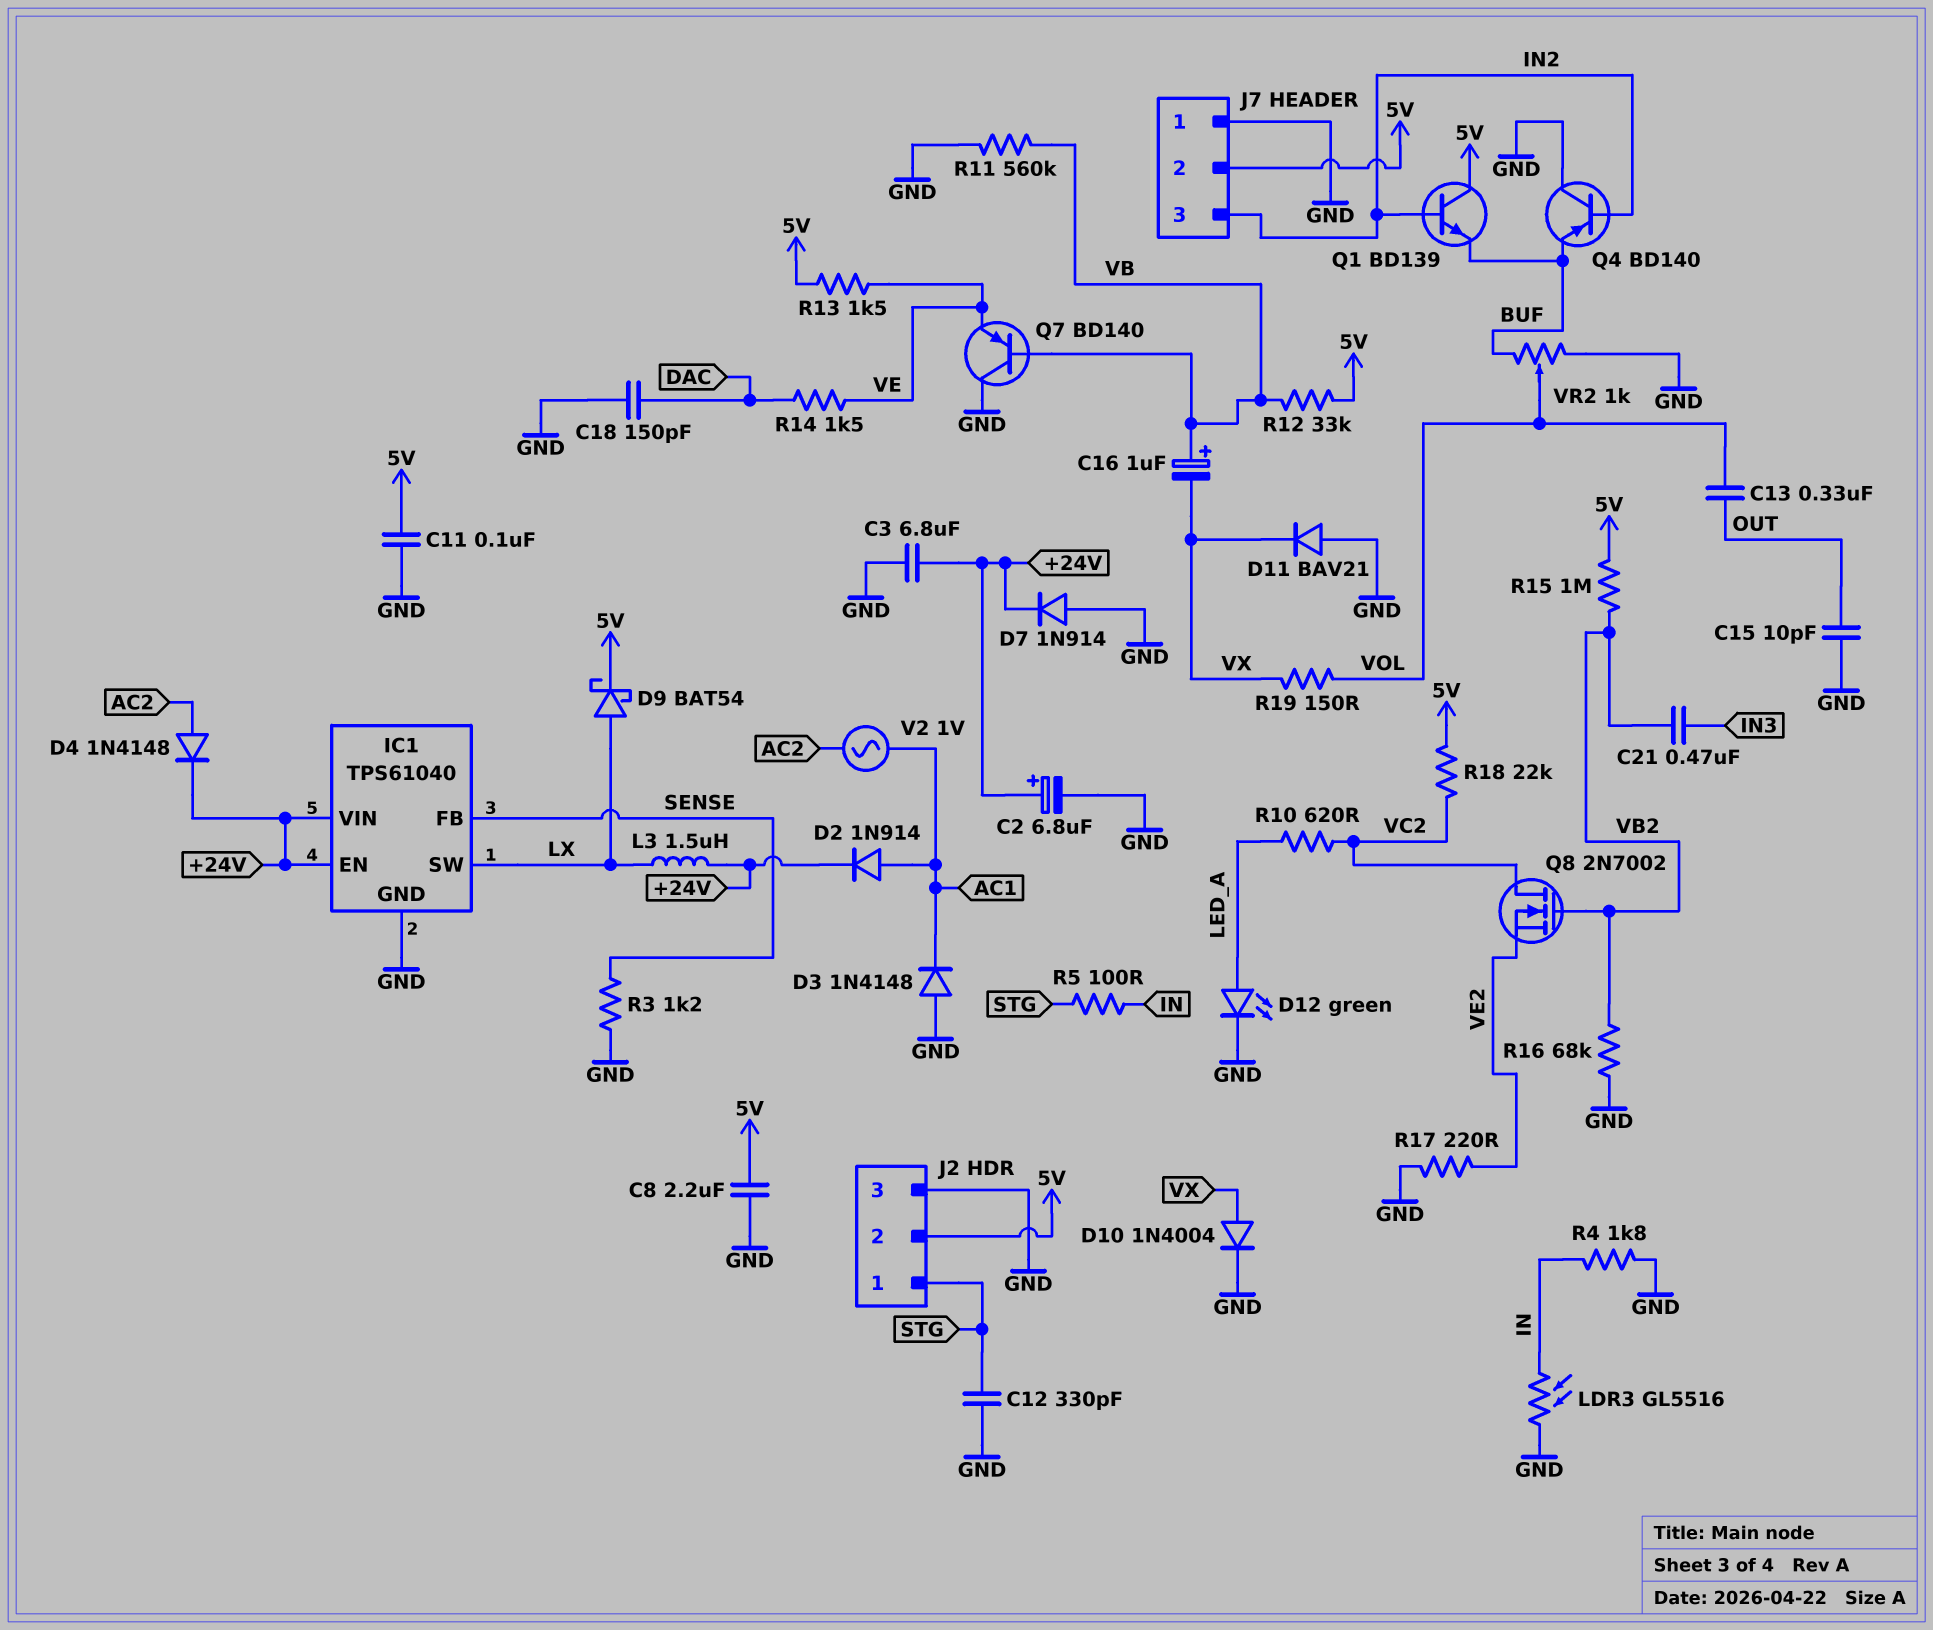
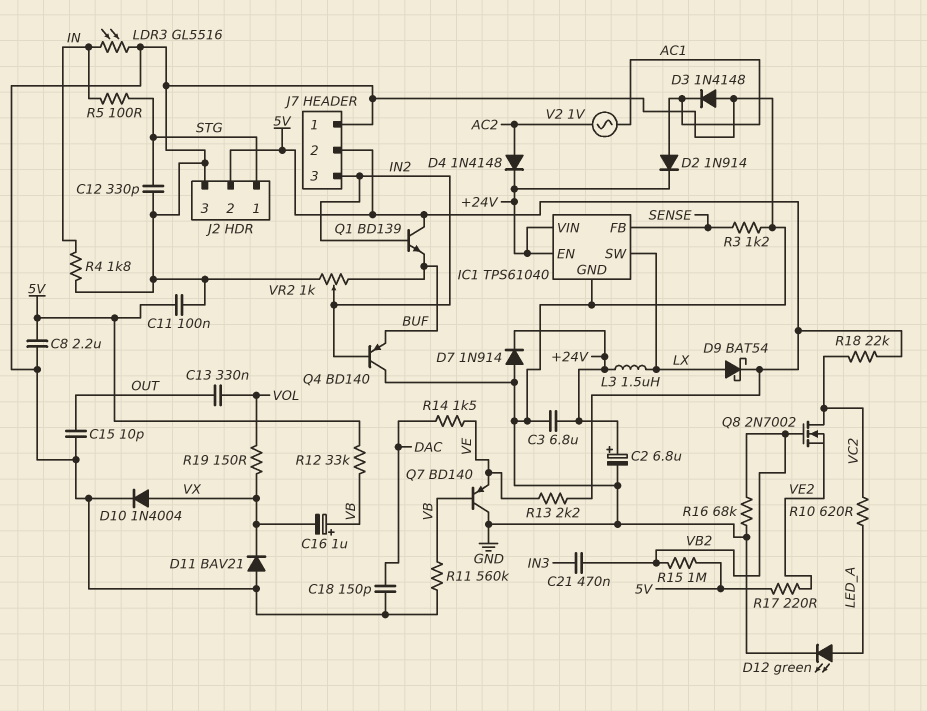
R13: 1.5k (5V, VE) -> 2.2k (5V, VE)
R17: 220 (GND, VE2) -> 220 (5V, VE2)
VR2: 1k (BUF, GND, wiper VOL) -> 1k (BUF, GND, wiper IN2)

